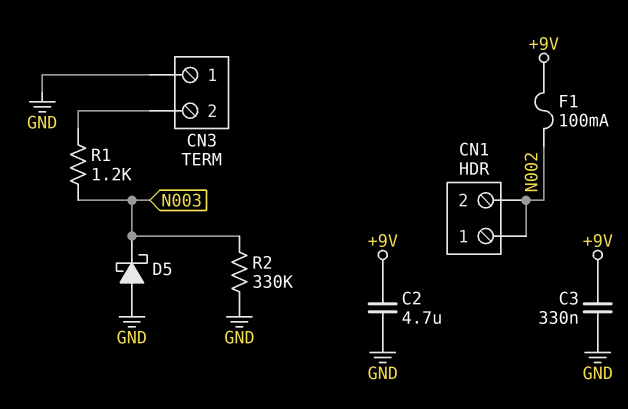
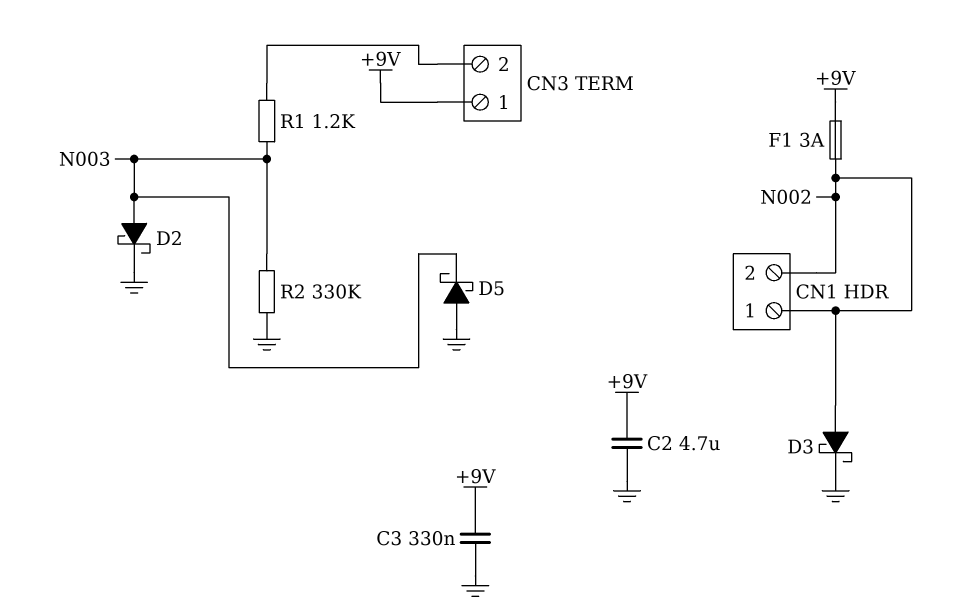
CN3 pin 1: GND -> +9V
D2: none -> schottky (A N003, K GND)
D3: none -> schottky (A N002, K GND)
F1: 100mA (+9V, N002) -> 3A (+9V, N002)

